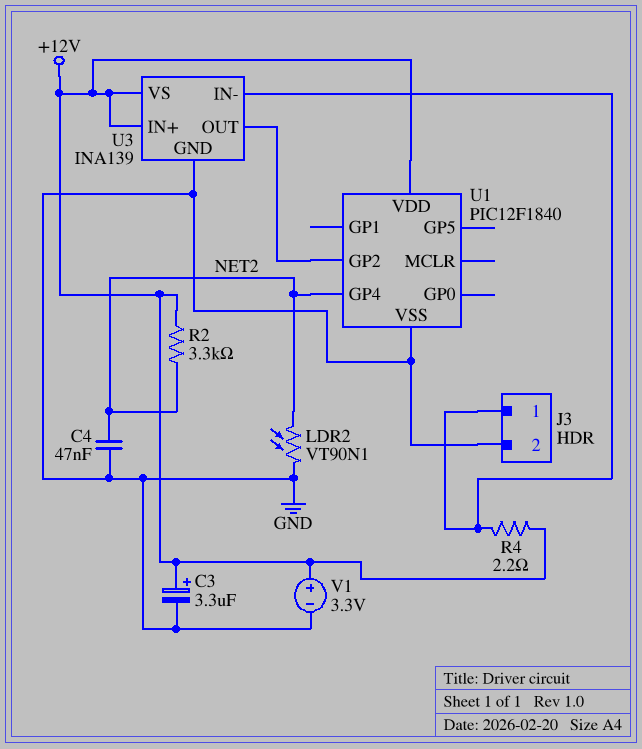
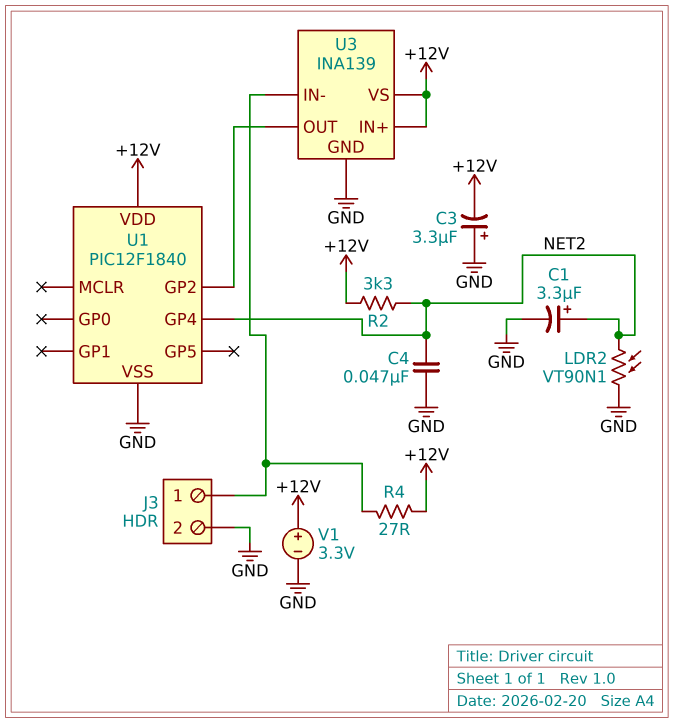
C1: none -> 3.3uF (plus NET2, minus GND)
C3: 3.3uF (plus +12V, minus GND) -> 3.3uF (plus GND, minus +12V)
R4: 2.2 (+12V, J3/1) -> 27 (+12V, J3/1)

